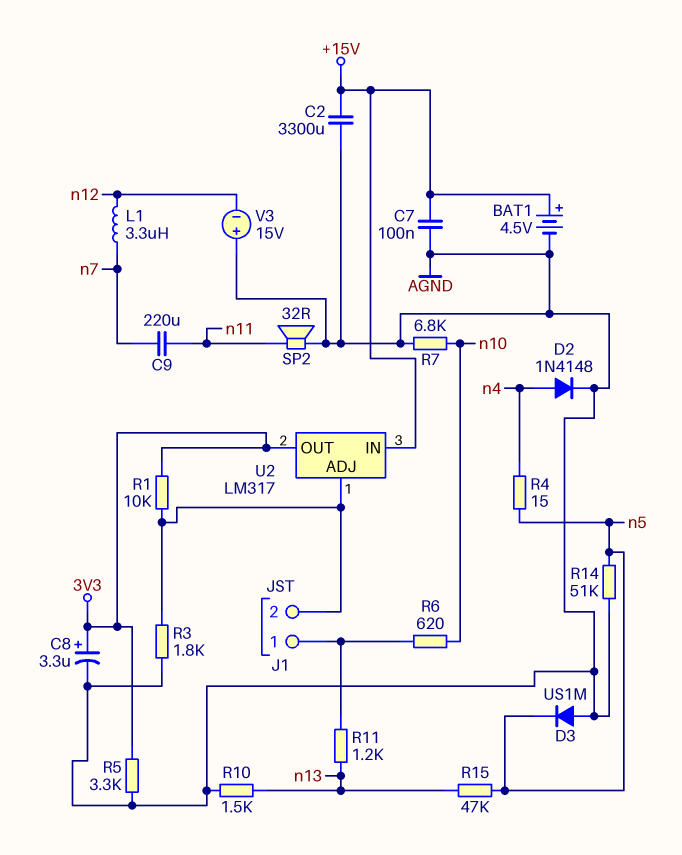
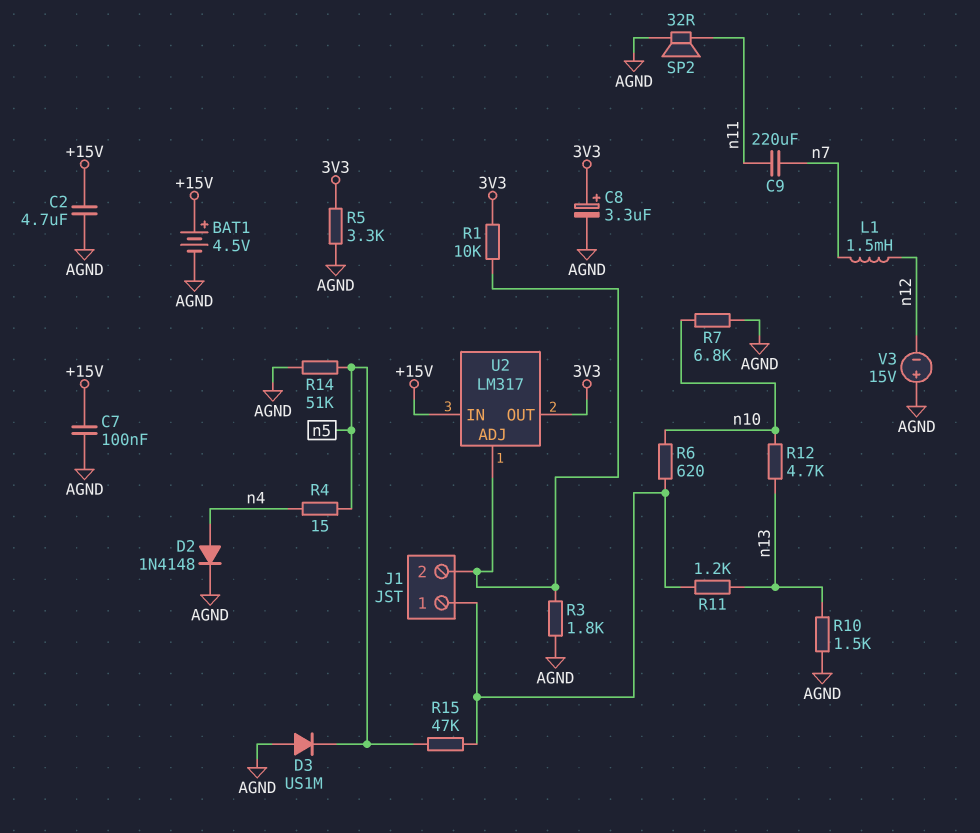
C2: 3300uF (+15V, AGND) -> 4.7uF (+15V, AGND)
L1: 3.3uH (n7, n12) -> 1.5mH (n7, n12)
R12: none -> 4.7k (n10, n13)
R15: 47k (n5, n13) -> 47k (J1/1, n5)

